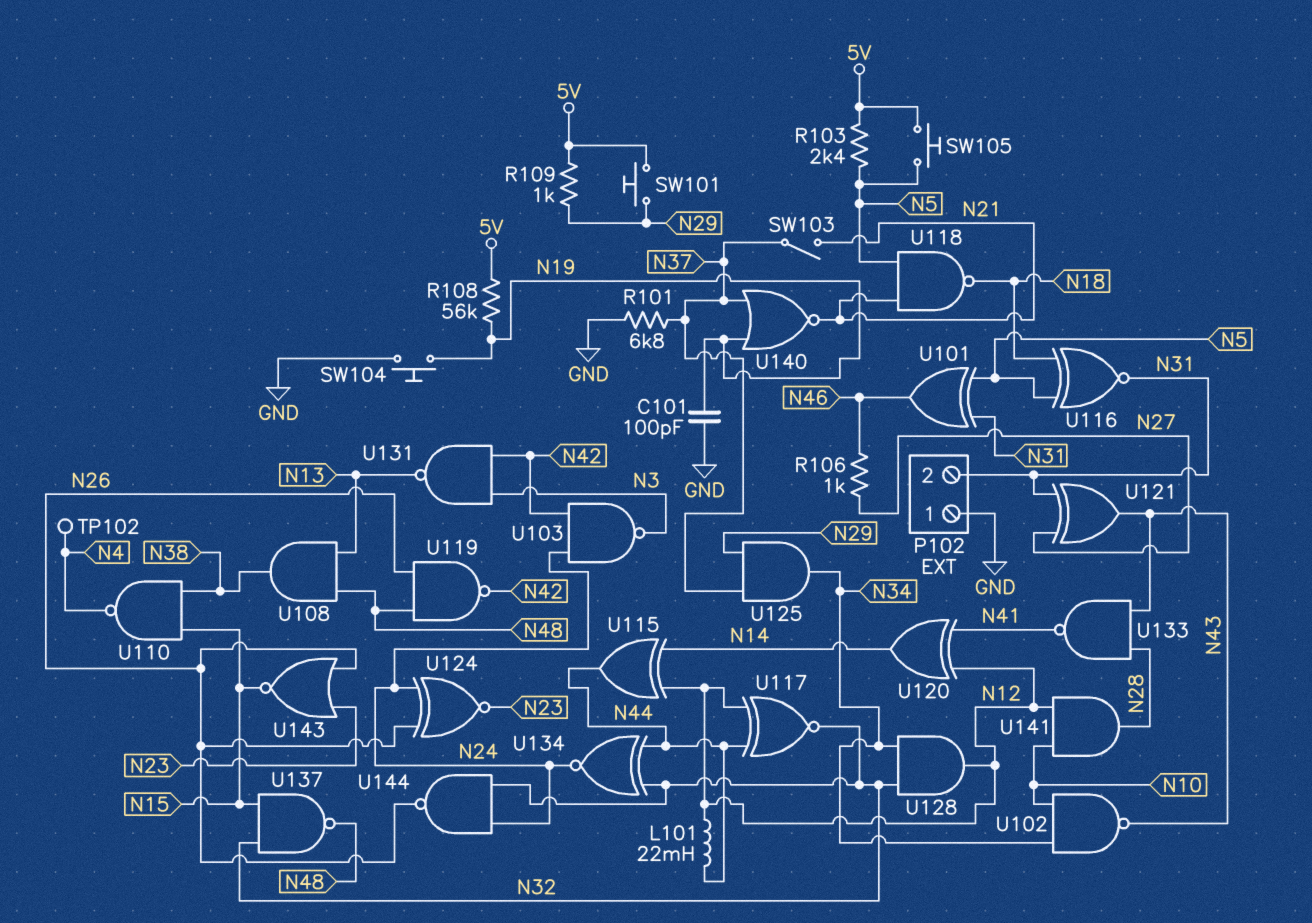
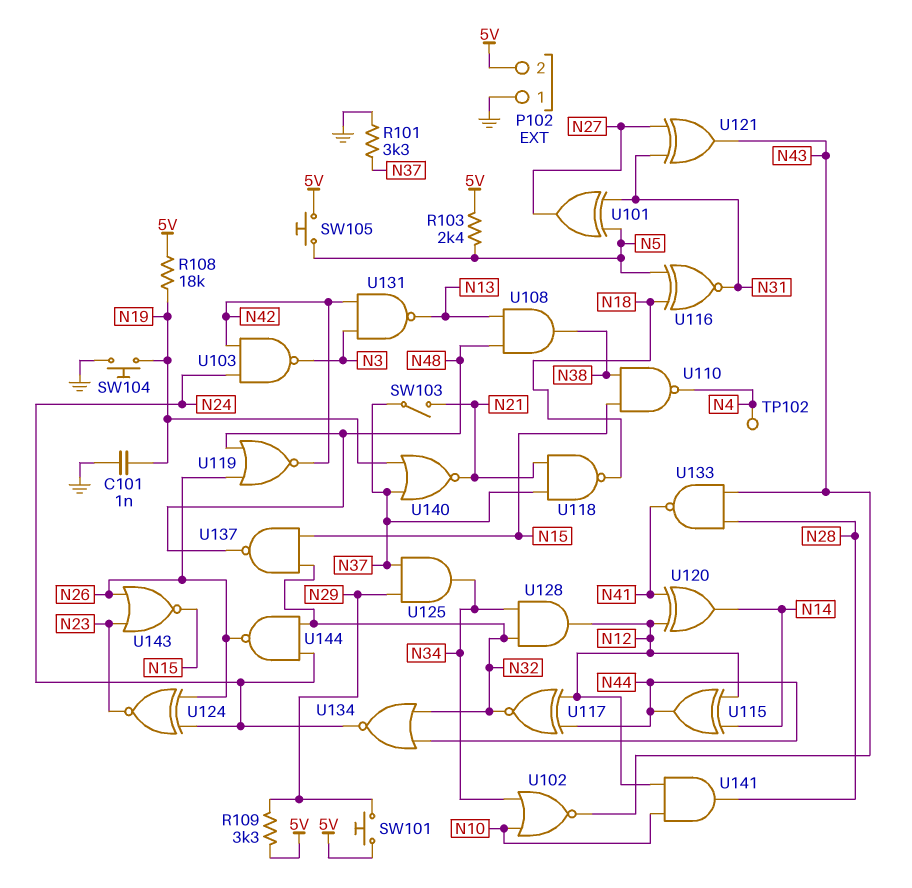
C101: 100pF (GND, N19) -> 1nF (GND, N19)
L101: 22mH (N12, N44) -> none
P102 pin 2: N31 -> 5V
R101: 6.8k (GND, N37) -> 3.3k (GND, N37)
R106: 1k (N27, N46) -> none
R108: 56k (5V, N19) -> 18k (5V, N19)
R109: 1k (5V, N29) -> 3.3k (5V, N29)
U101: XOR (in N5, in N31, out N46) -> XOR (in N5, in N31, out N27)
U102: NAND (in N10, in N34, out N43) -> NOR (in N10, in N34, out N43)
U118: NAND (in N5, in N21, out N18) -> NAND (in N21, in N37, out N18)
U119: NAND (in N26, in N48, out N42) -> NOR (in N26, in N48, out N42)
U134: XNOR (in N32, in N44, out N24) -> NOR (in N32, in N44, out N24)

